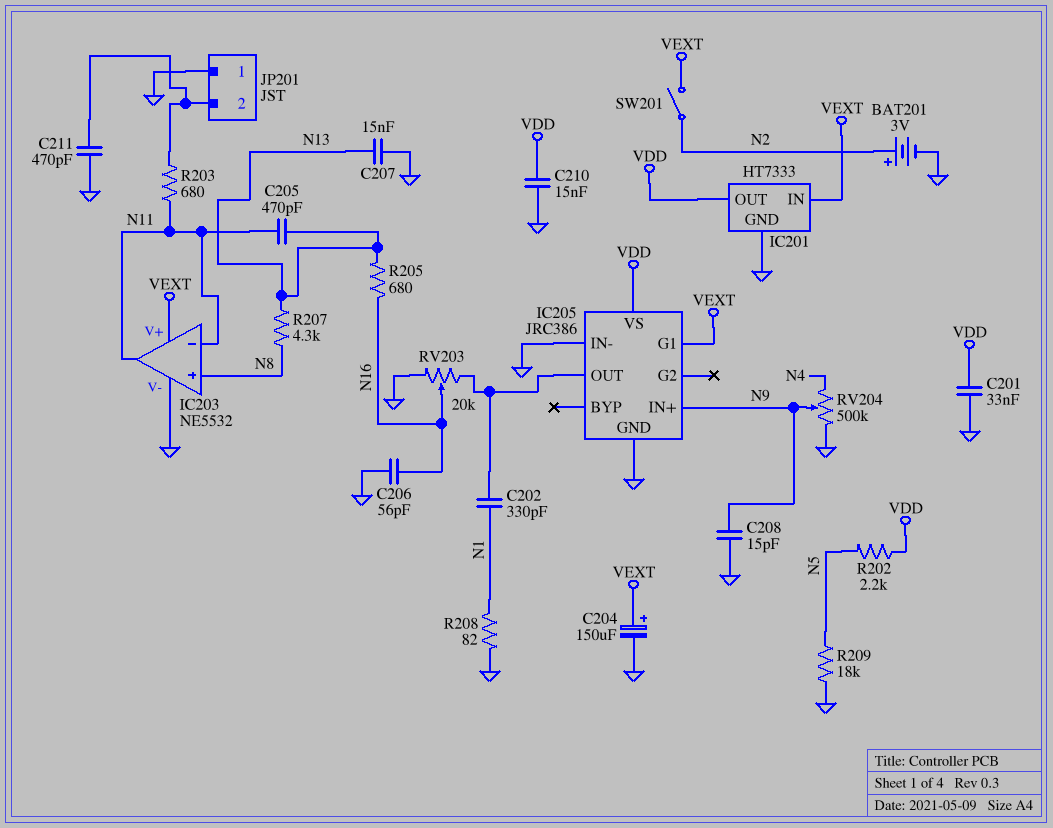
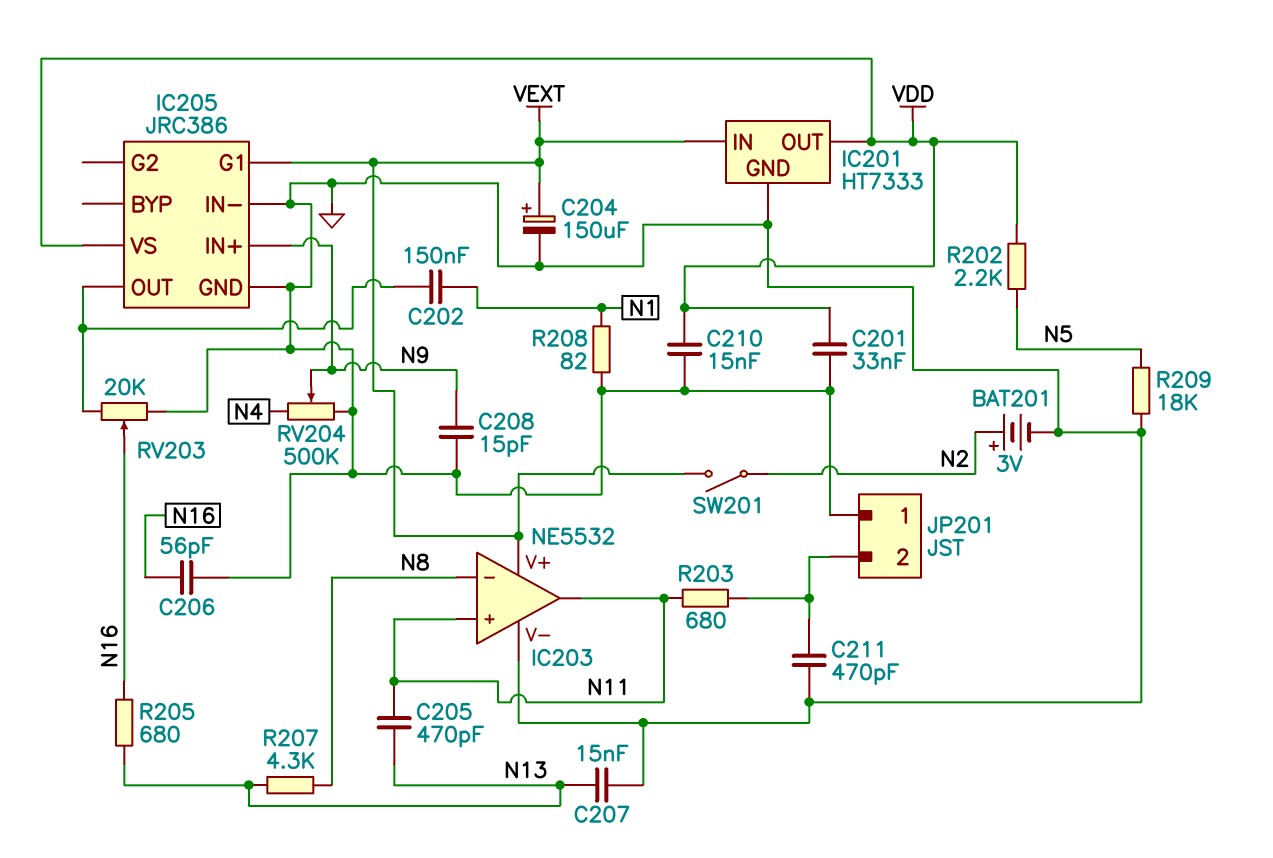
C202: 330pF (IC205/OUT, N1) -> 150nF (IC205/OUT, N1)
IC203 pin in+: N8 -> N11
IC203 pin in-: N11 -> N8

